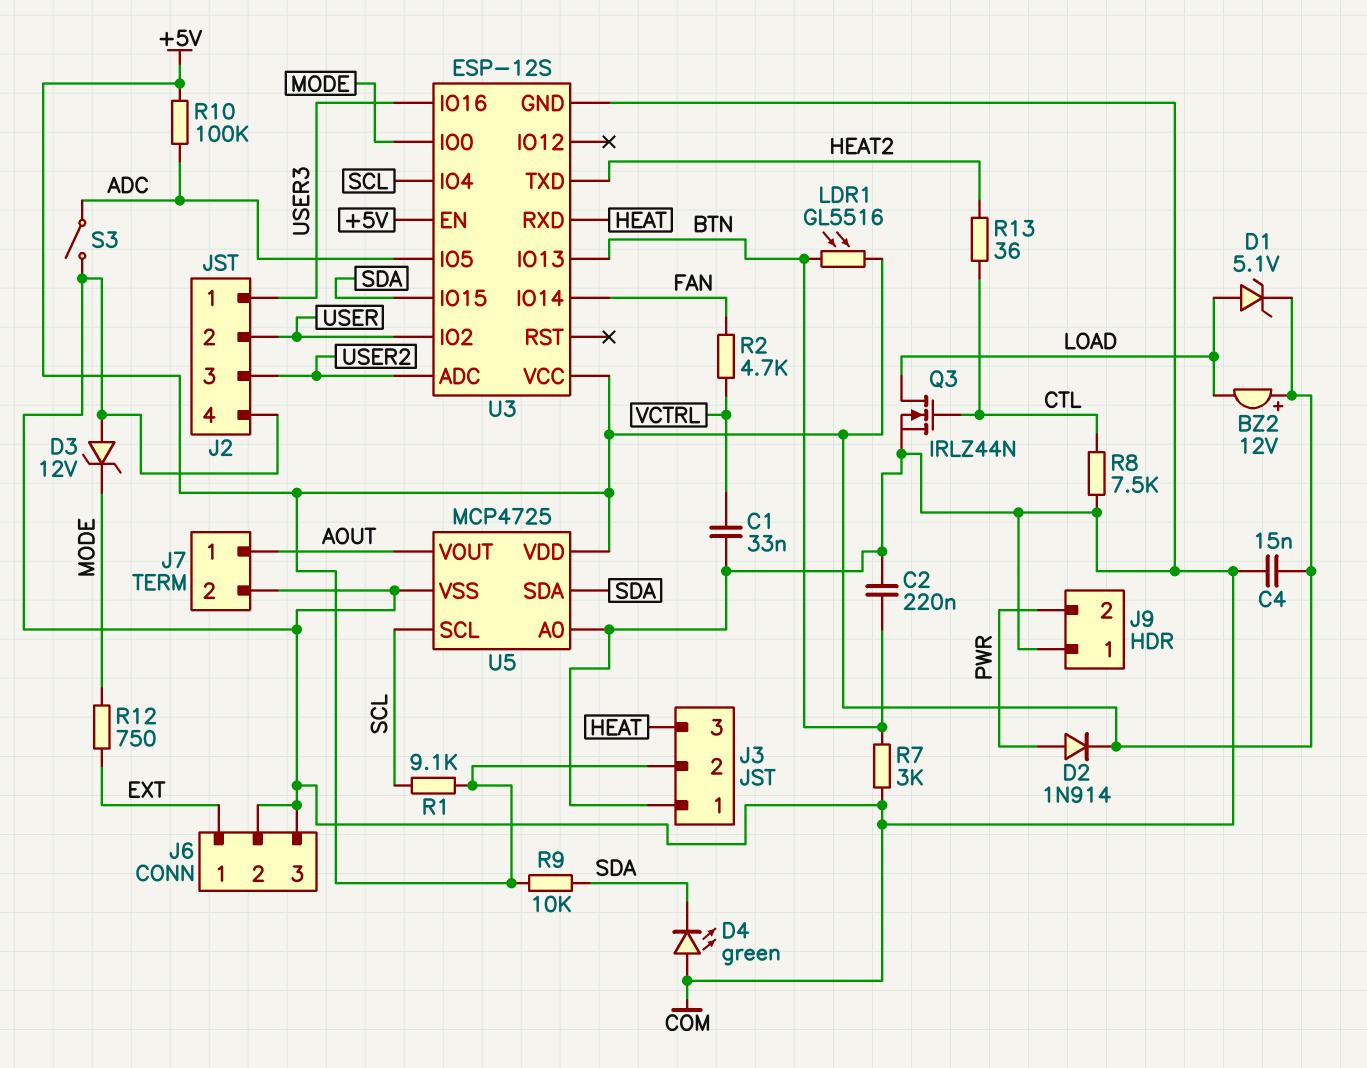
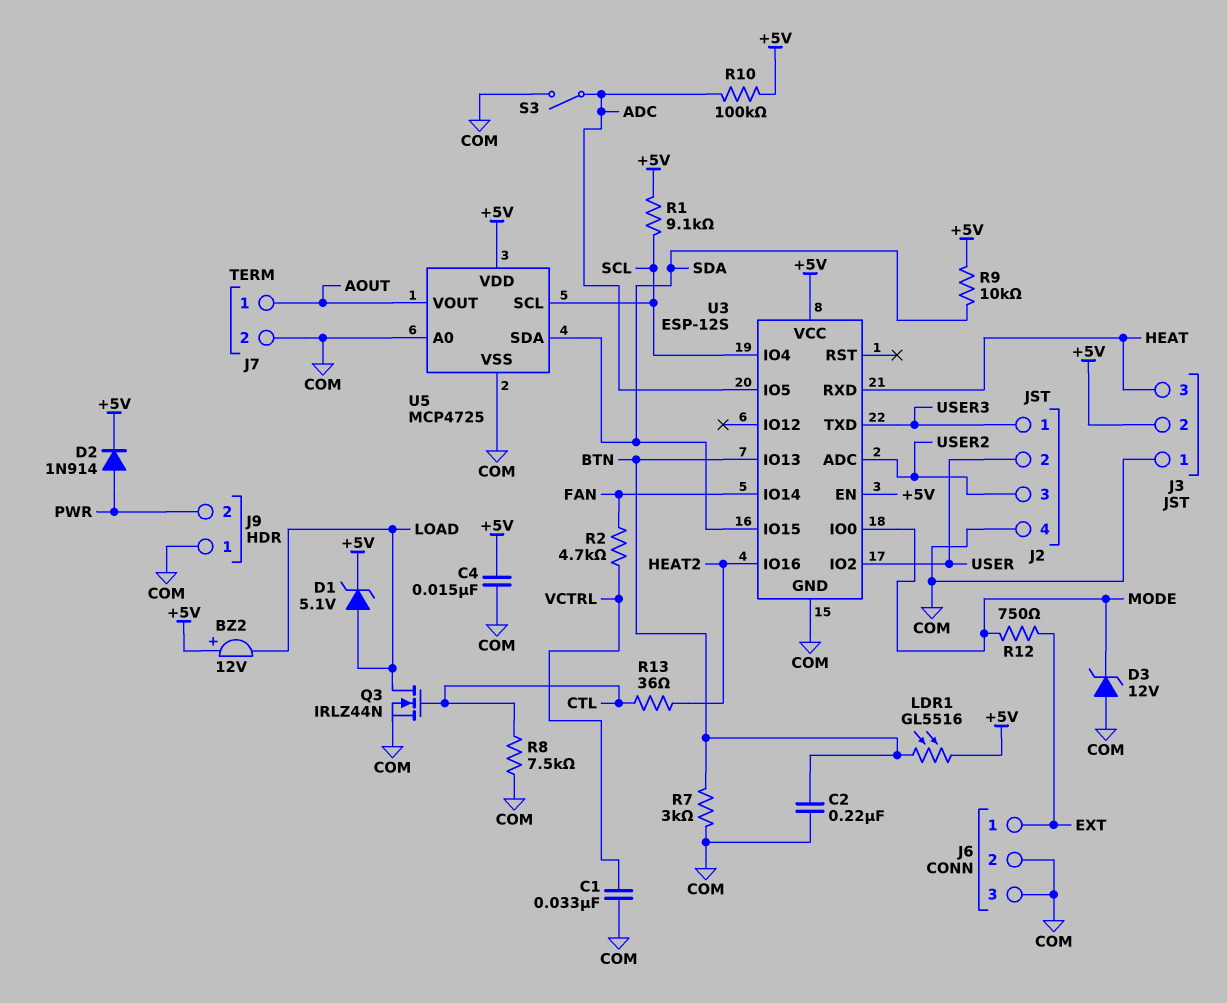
D4: LED green (A COM, K SDA) -> none
U3 pin IO16: USER3 -> HEAT2
U3 pin TXD: HEAT2 -> USER3

